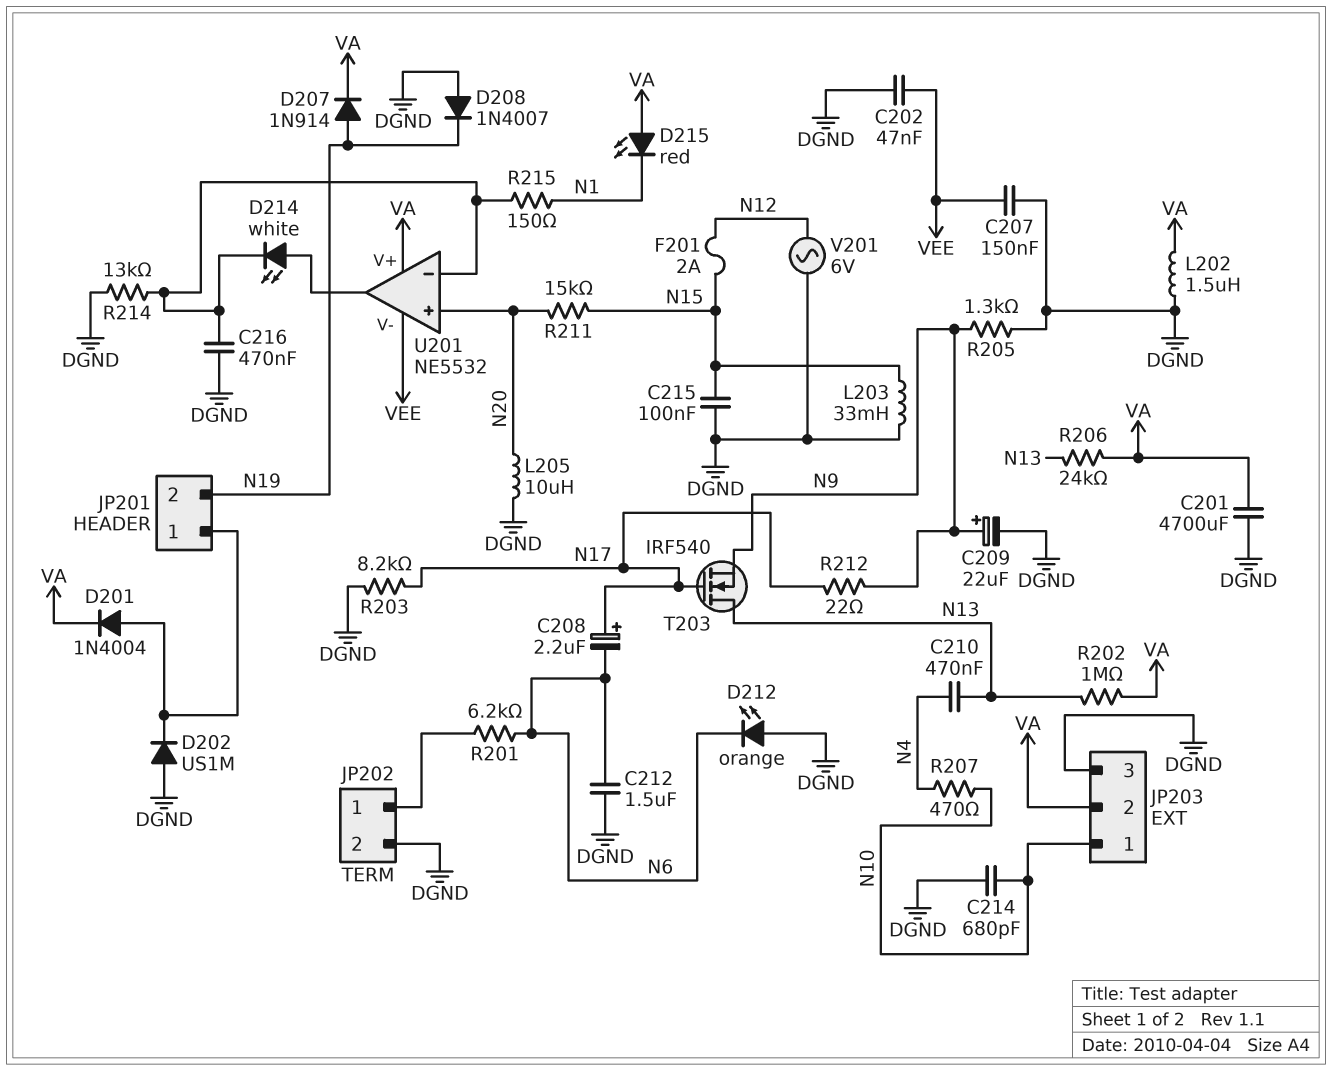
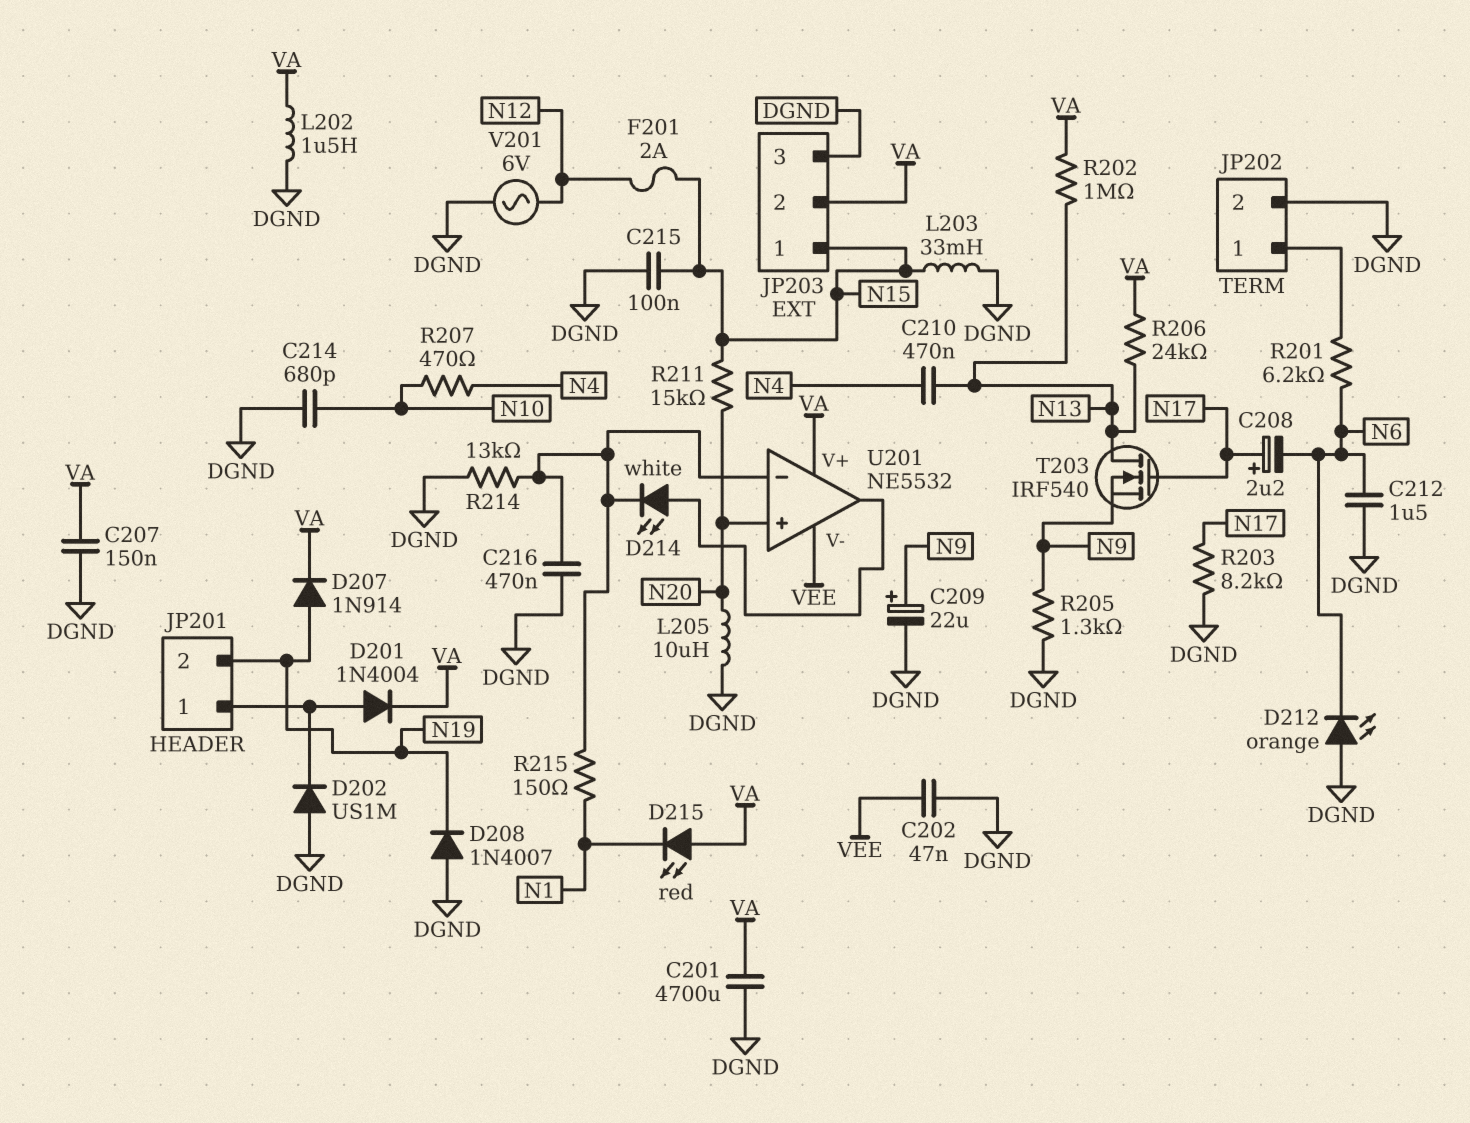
C207: 150nF (DGND, VEE) -> 150nF (DGND, VA)
JP203 pin 1: N10 -> N15
R212: 22 (N9, N17) -> none

